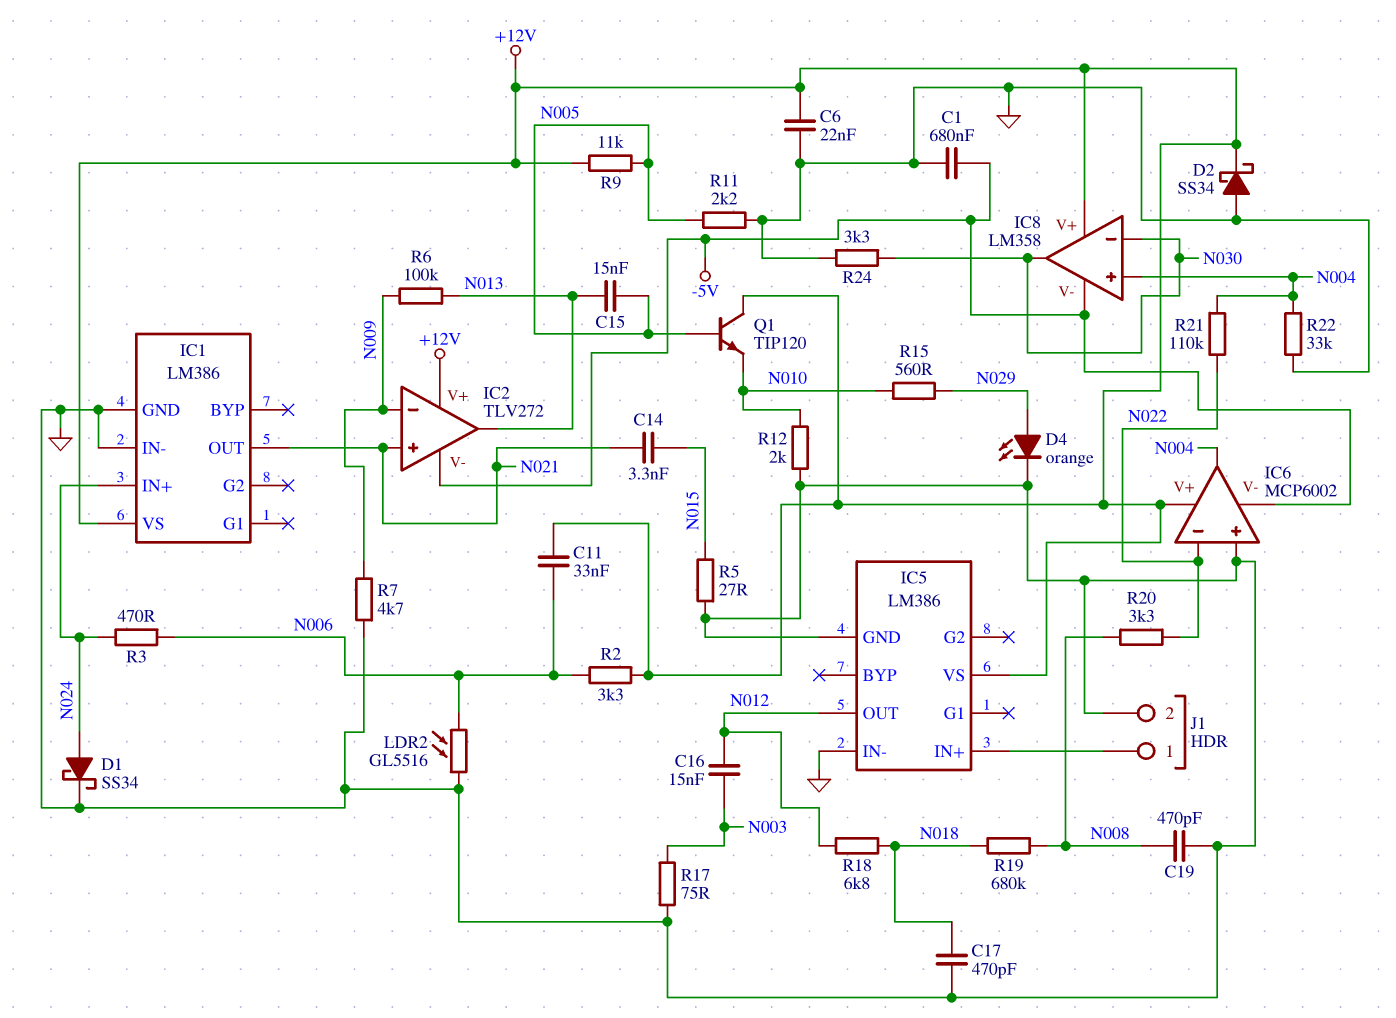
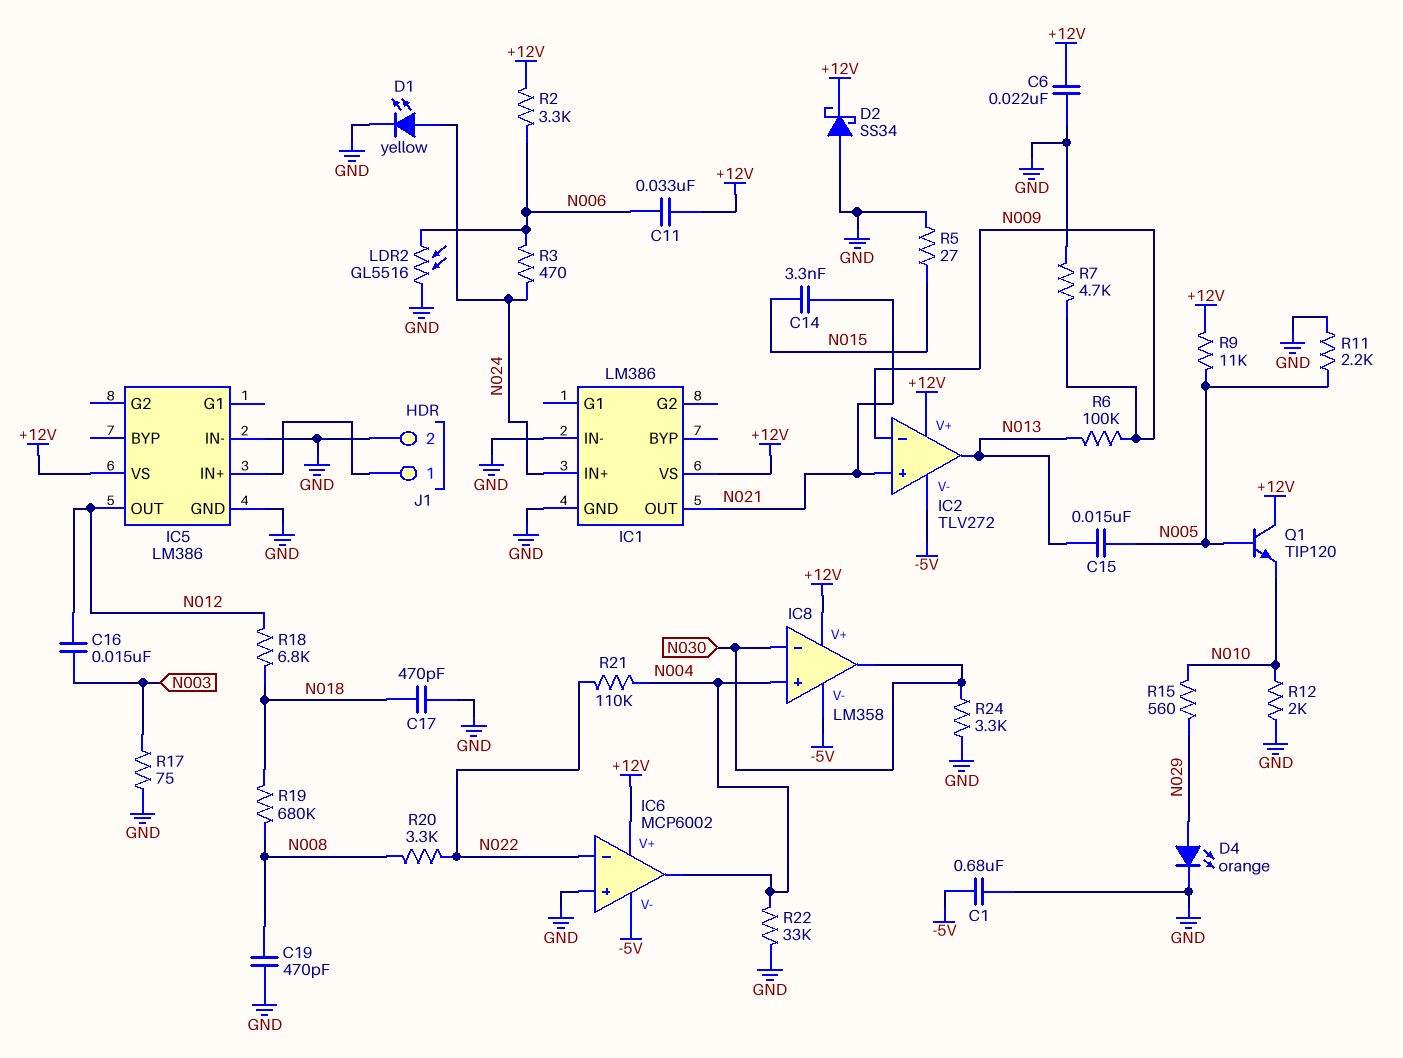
D1: schottky SS34 (A N024, K GND) -> LED yellow (A N024, K GND)

